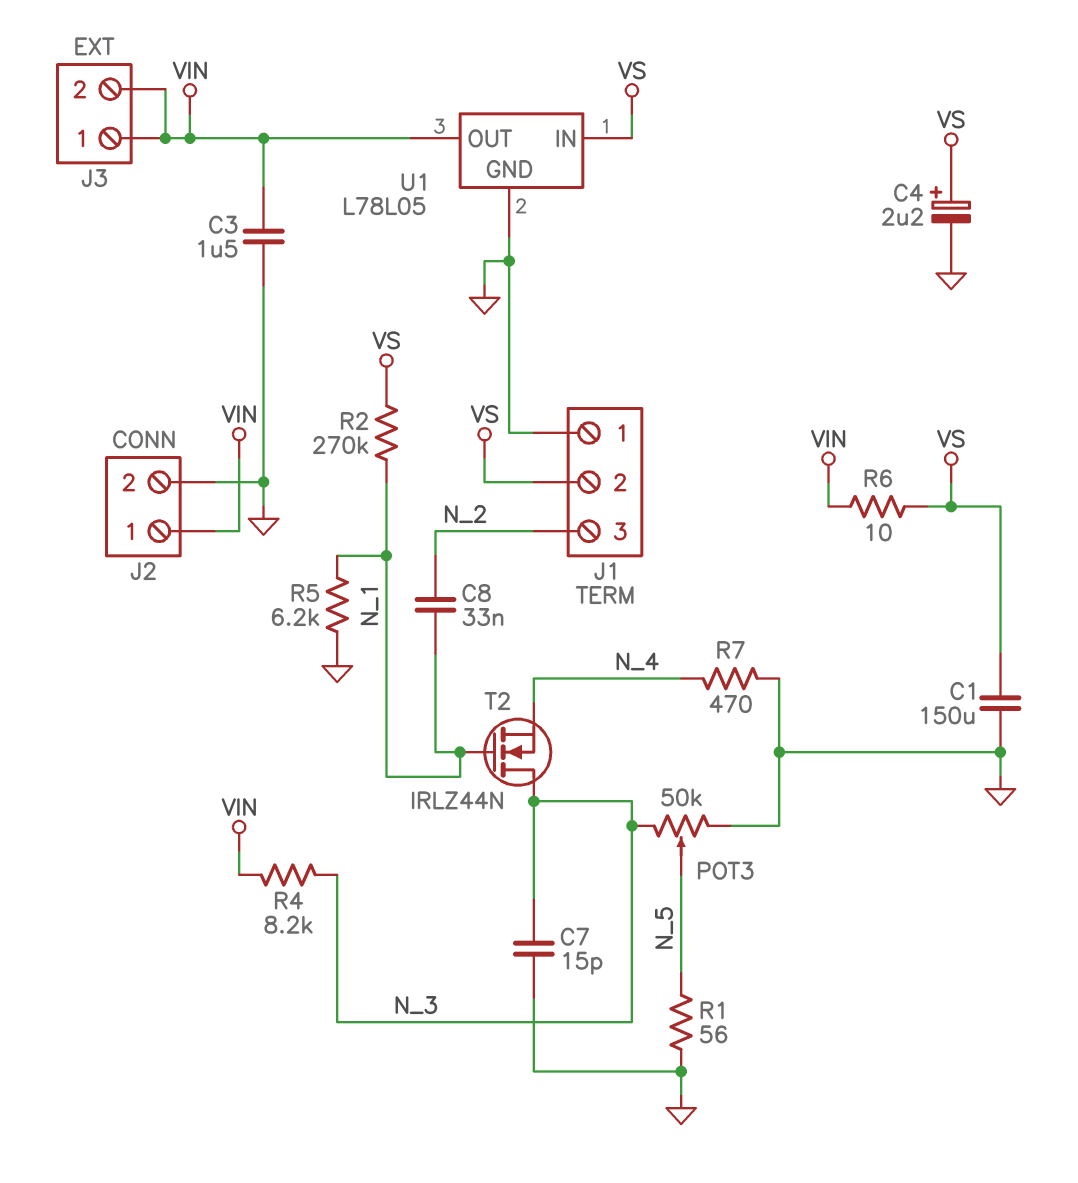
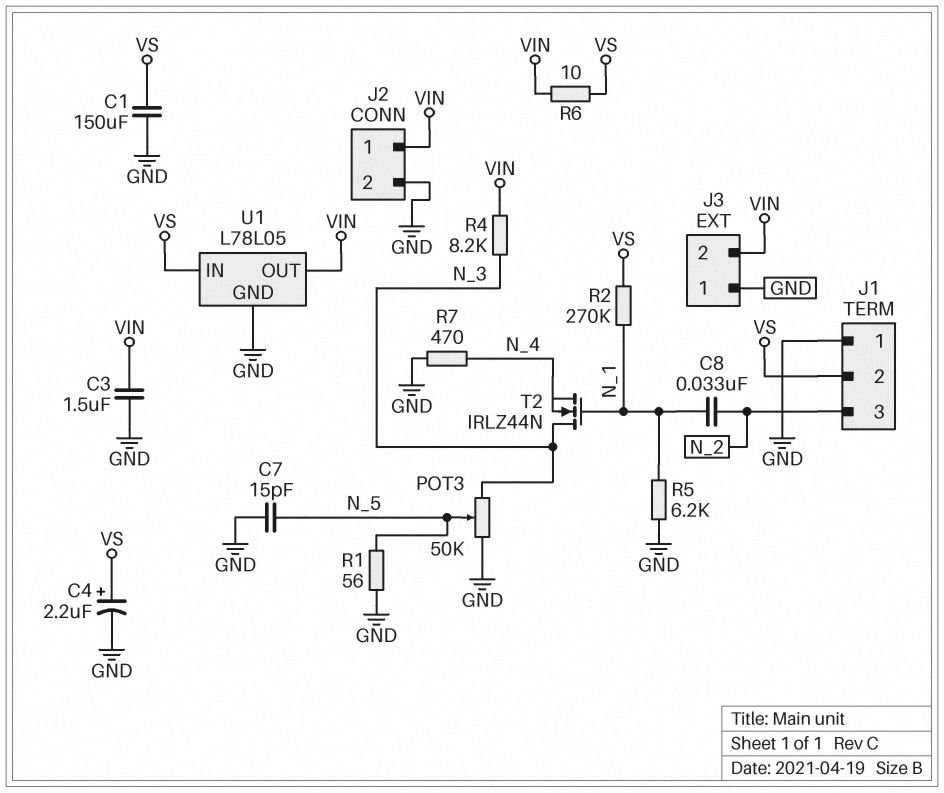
C7: 15pF (GND, N_3) -> 15pF (GND, N_5)
J3 pin 1: VIN -> GND

